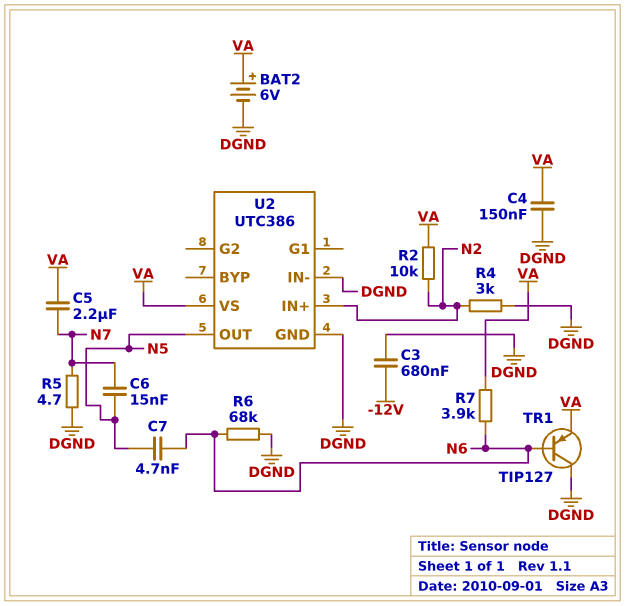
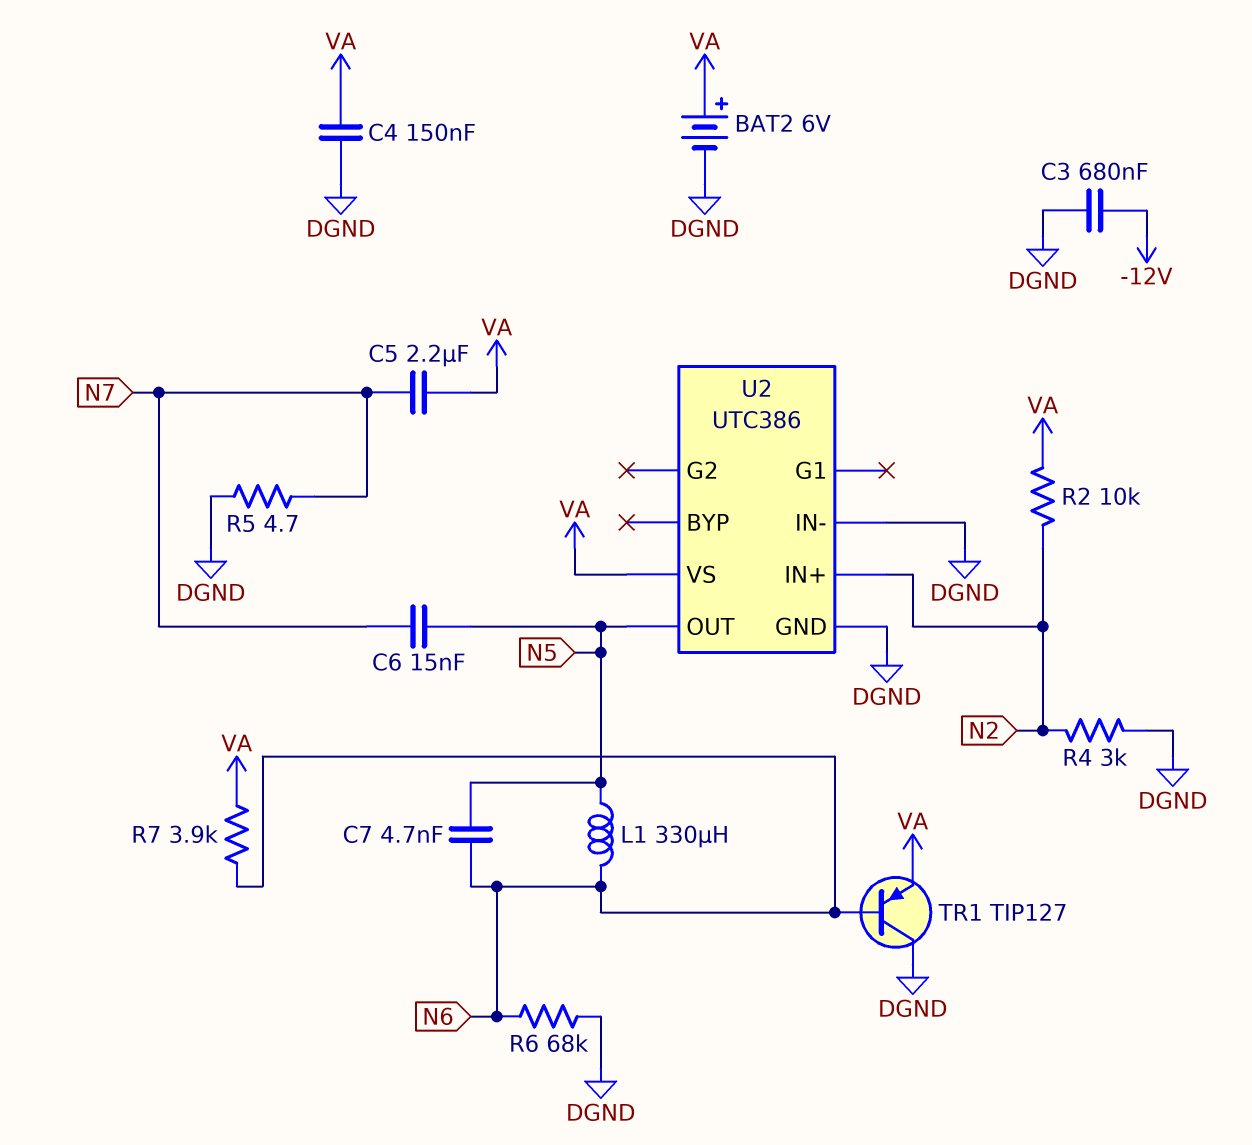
L1: none -> 330uH (N5, N6)

